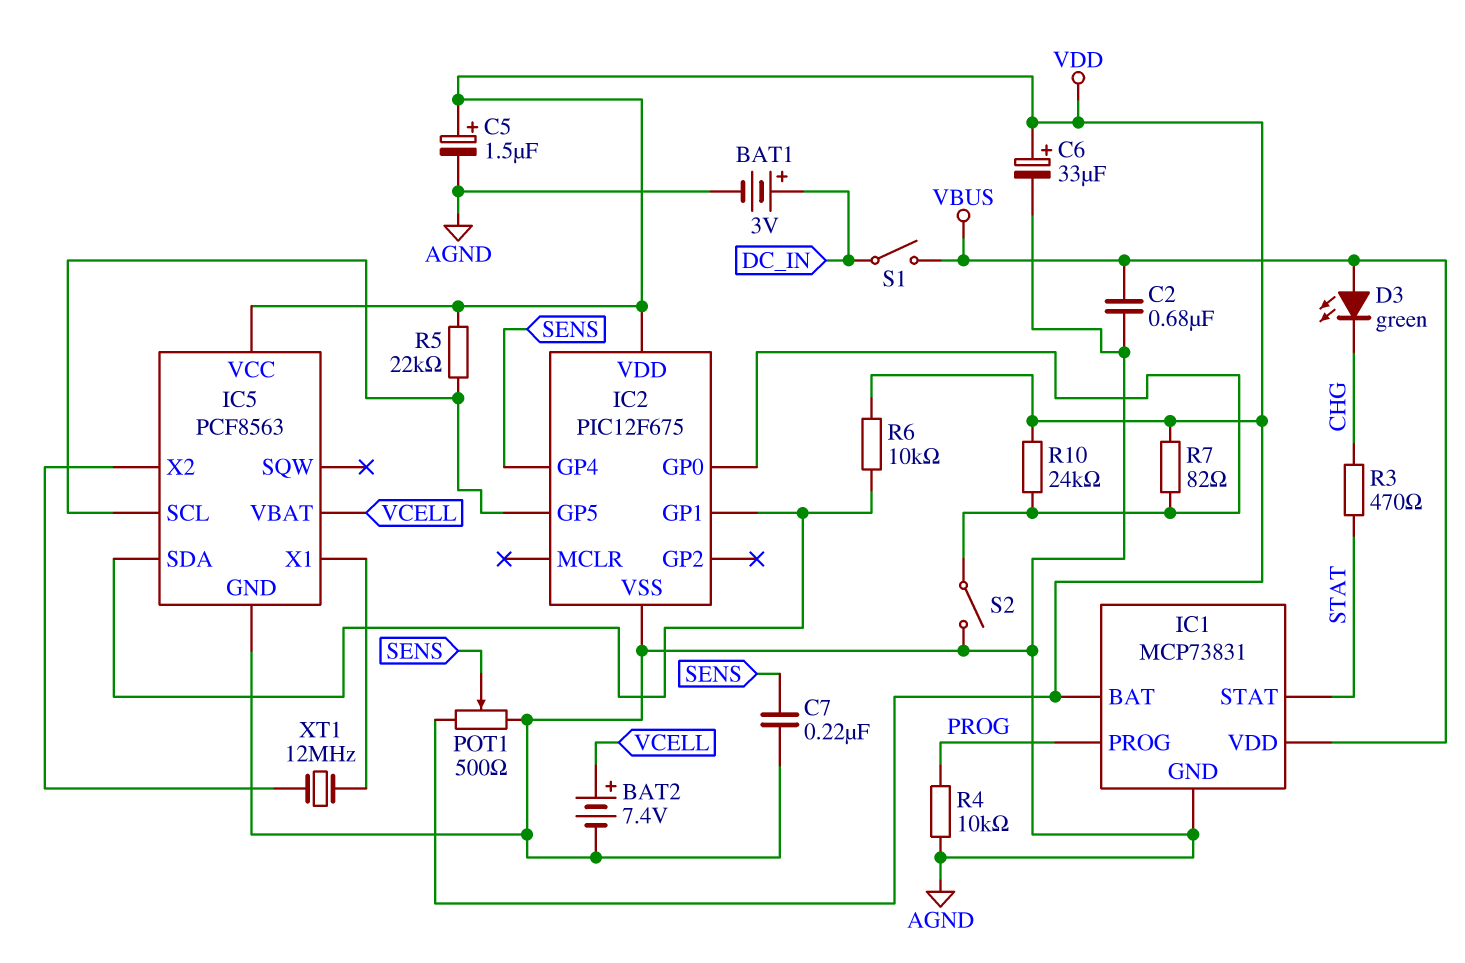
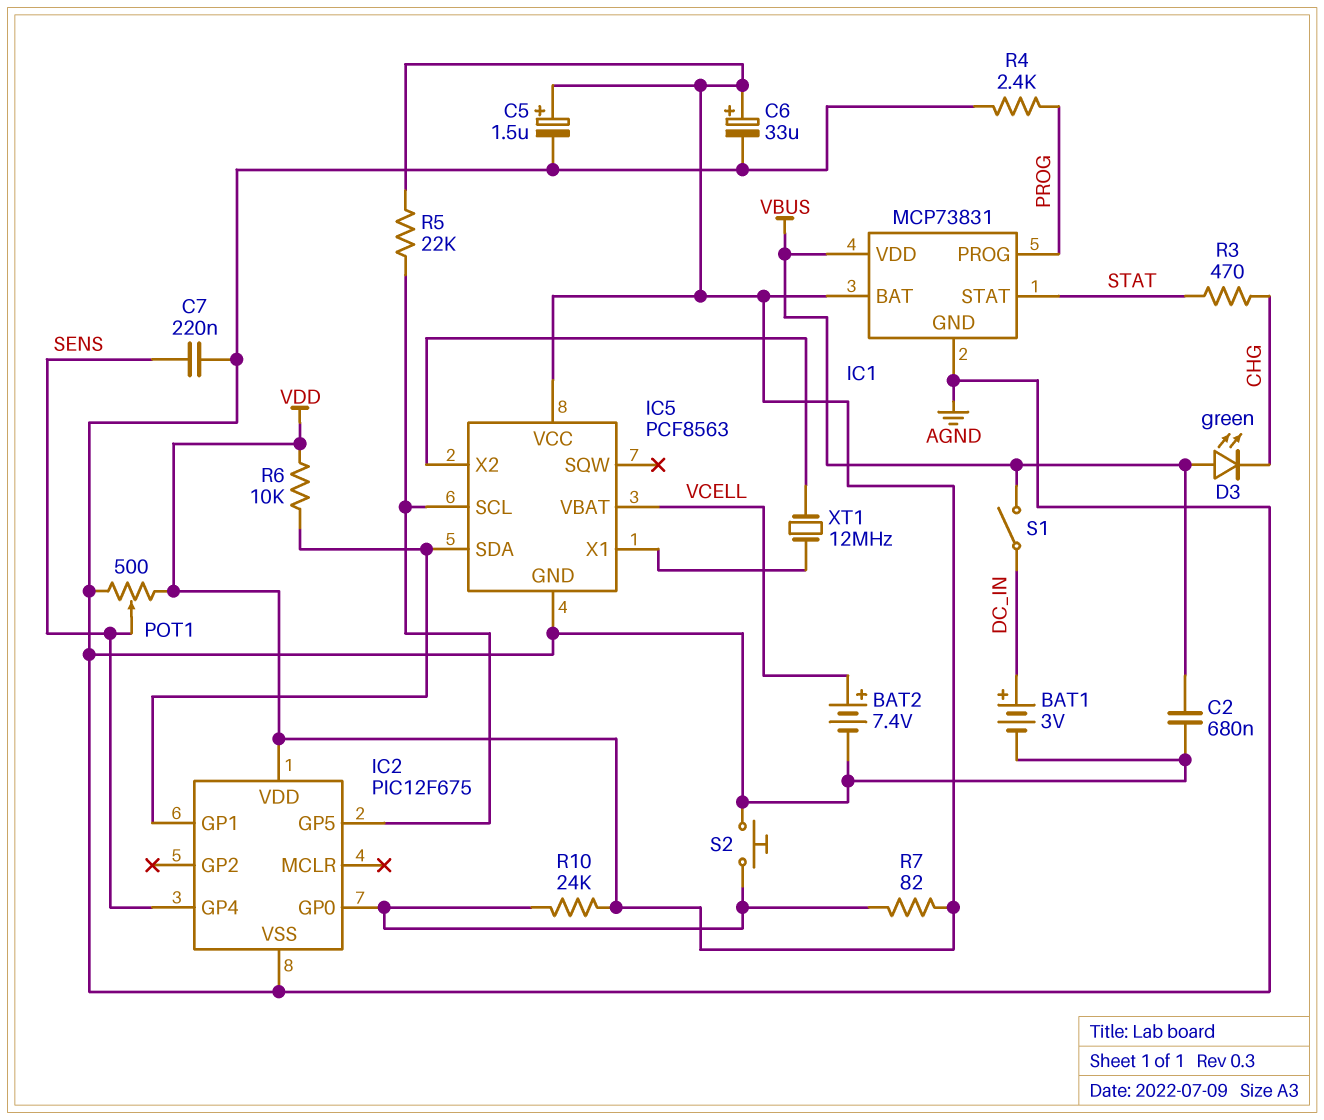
R4: 10k (AGND, PROG) -> 2.4k (AGND, PROG)
S2: switch (AGND, IC2/GP0) -> button (AGND, IC2/GP0)

